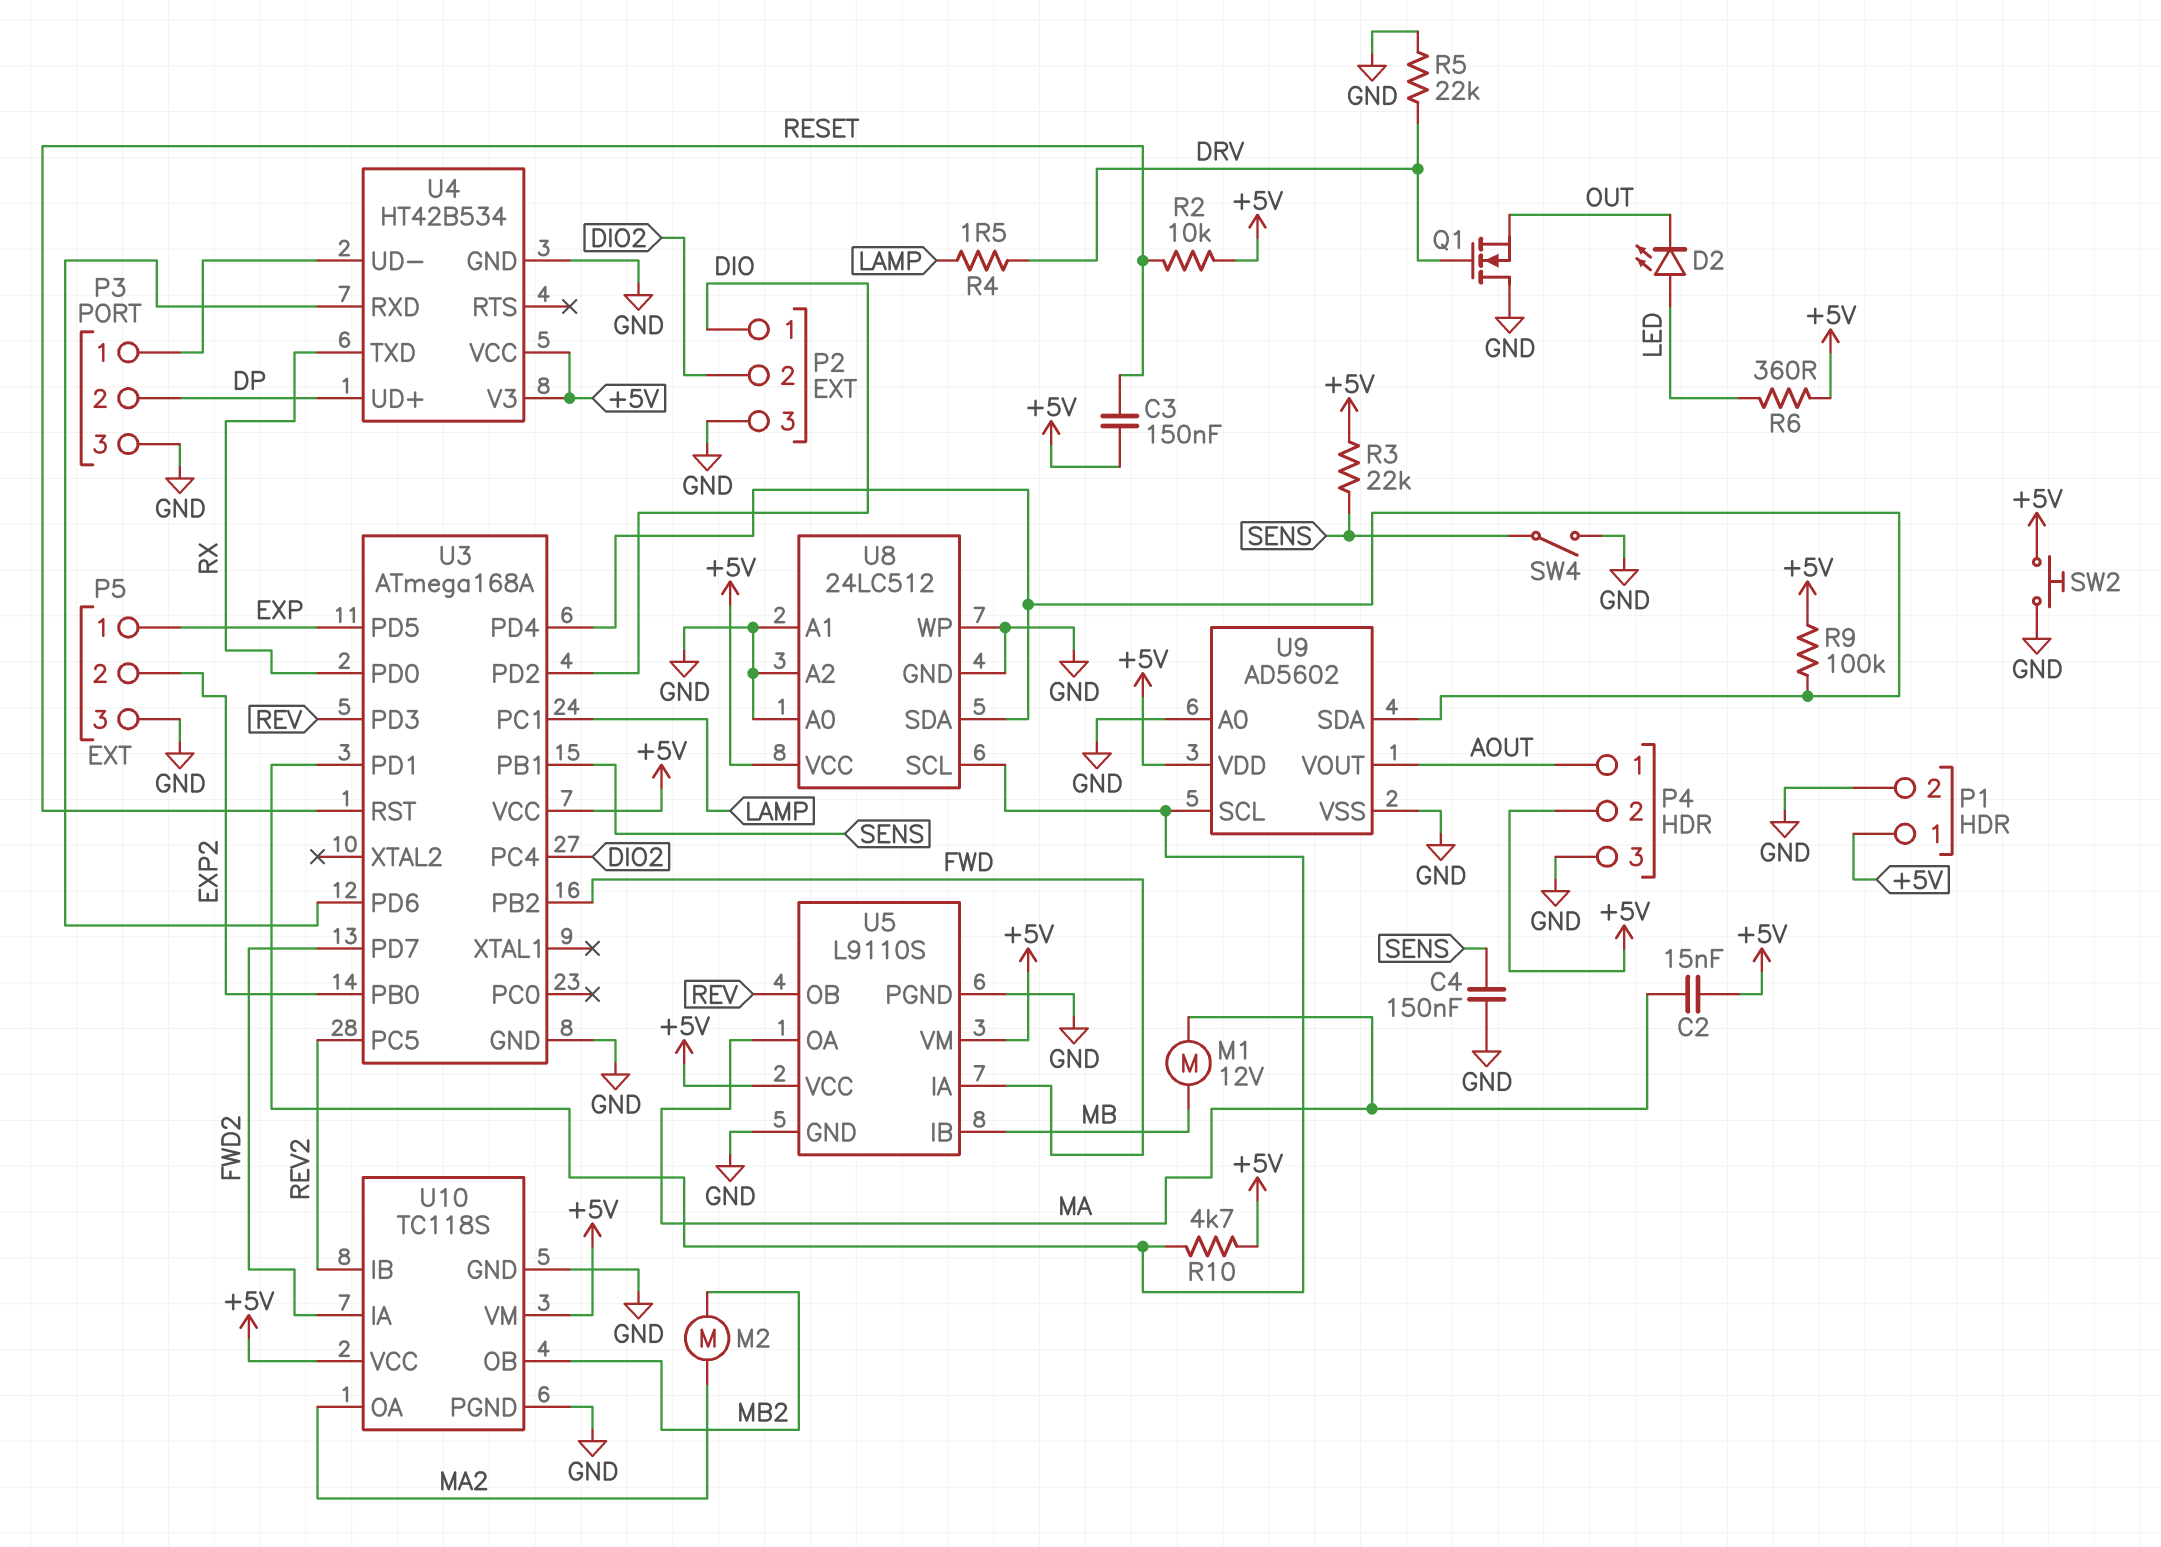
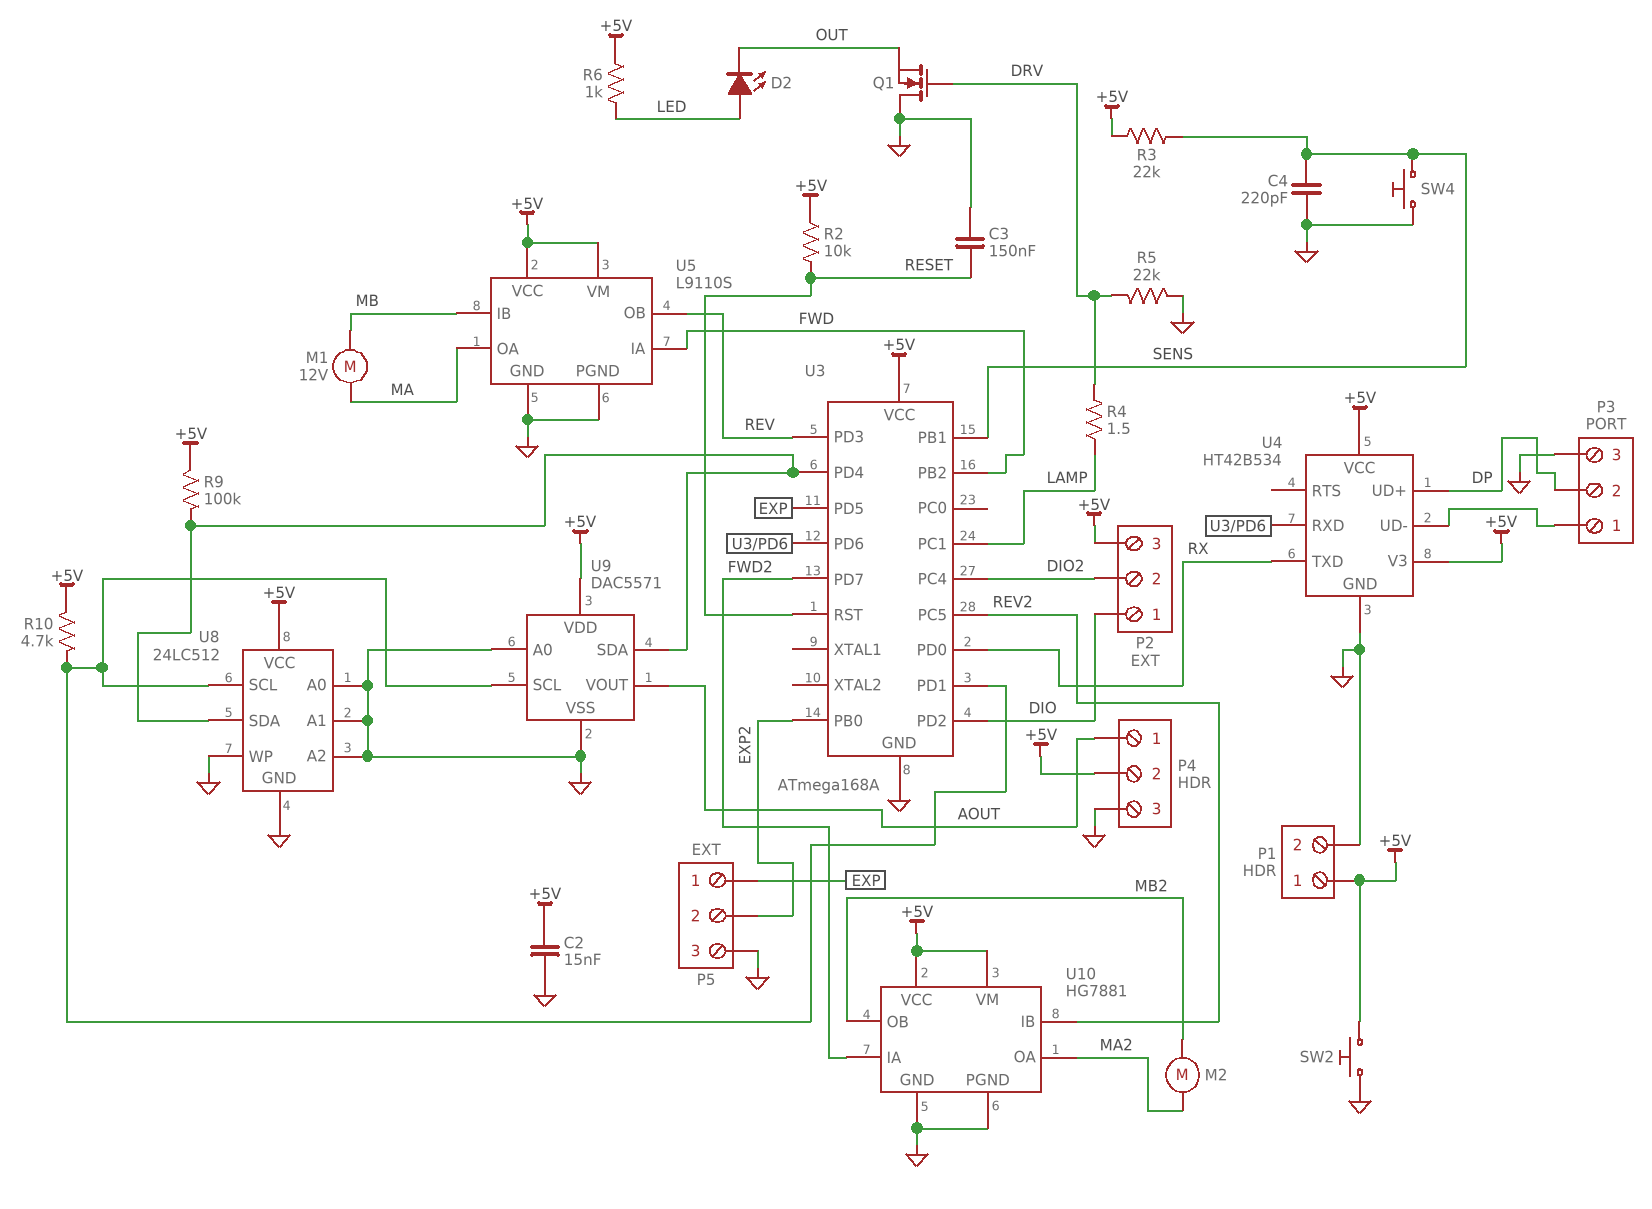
C2: 15nF (+5V, MA) -> 15nF (+5V, GND)
C3: 150nF (+5V, RESET) -> 150nF (GND, RESET)
C4: 150nF (GND, SENS) -> 220pF (GND, SENS)
P2 pin 3: GND -> +5V
R6: 360 (+5V, LED) -> 1k (+5V, LED)
SW4: switch (GND, SENS) -> button (GND, SENS)
U9: AD5602 -> DAC5571
U10: TC118S -> HG7881

